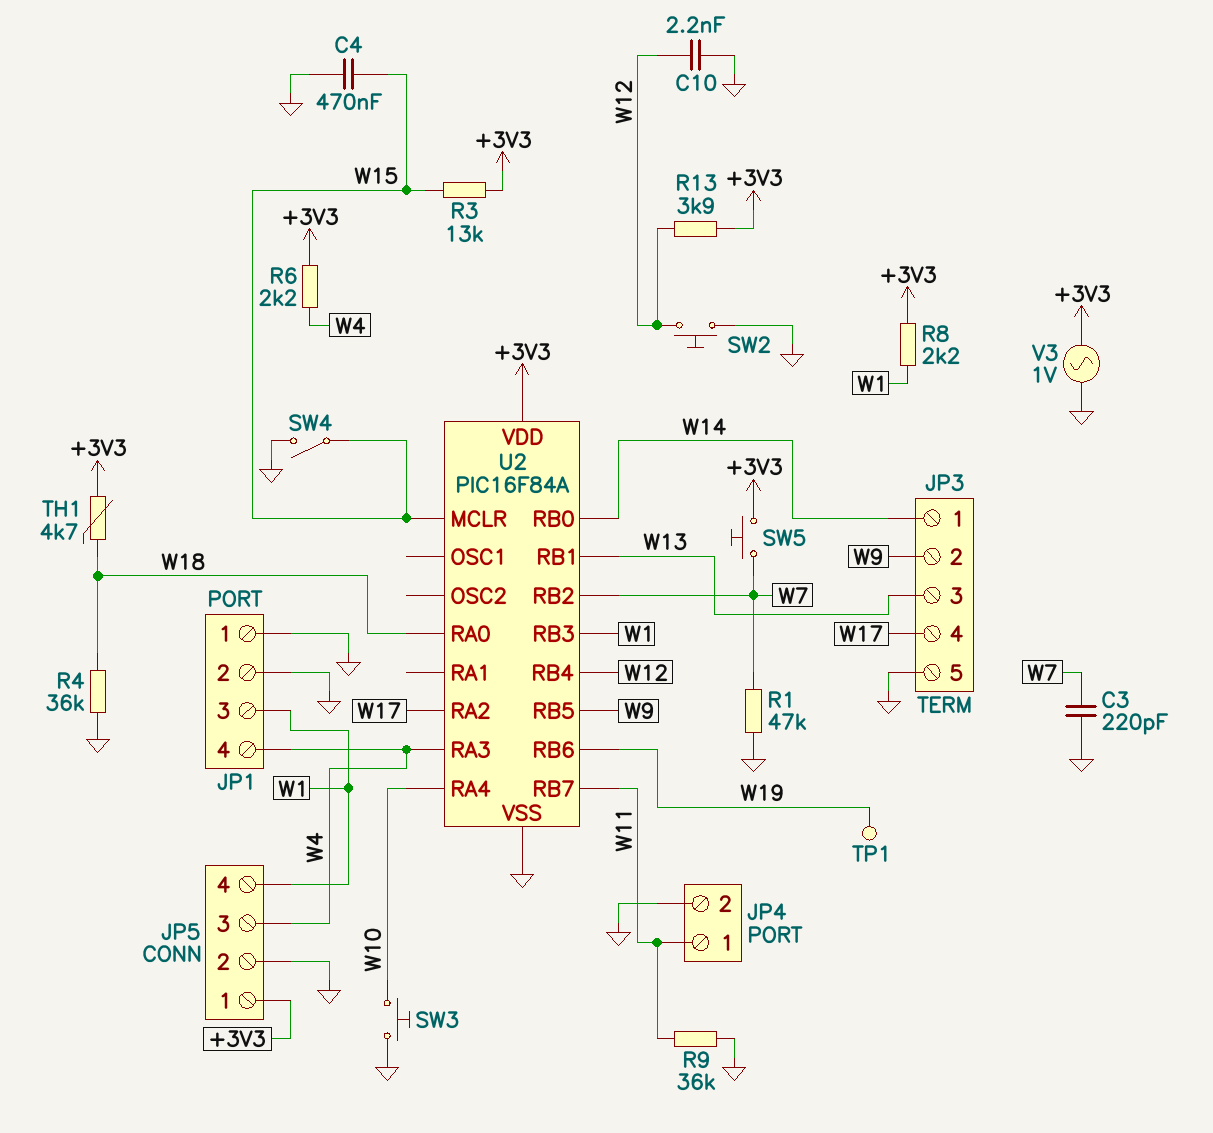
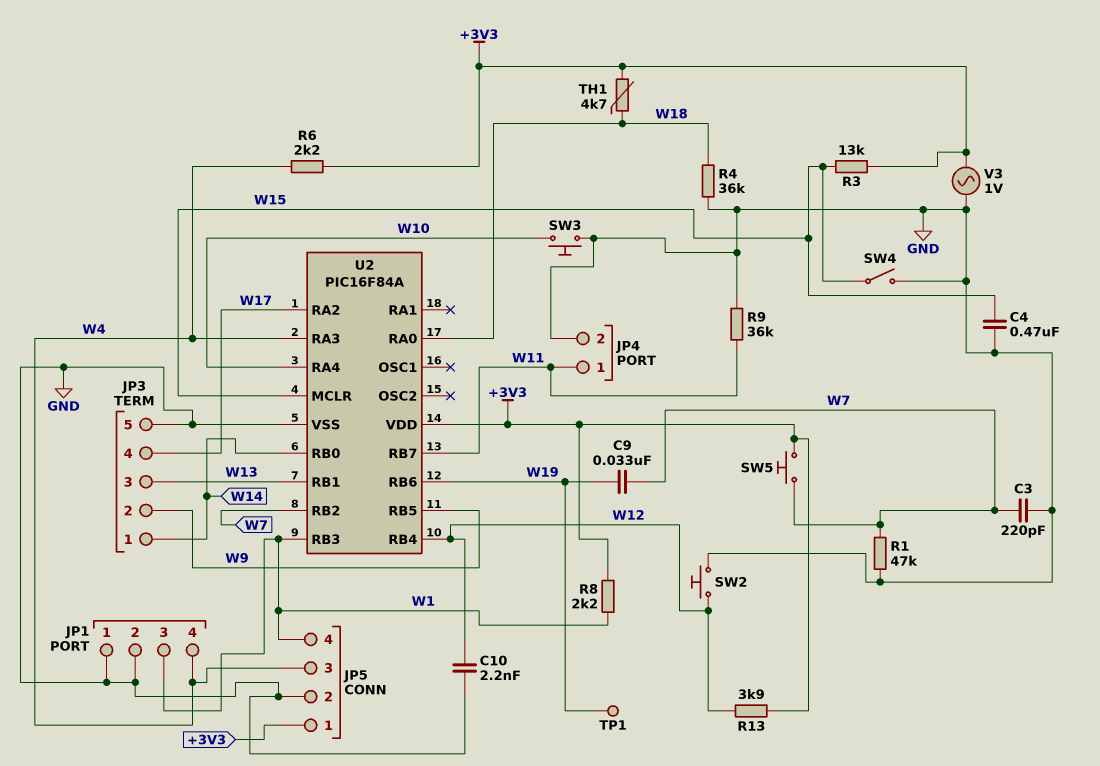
C9: none -> 33nF (W7, W19)

